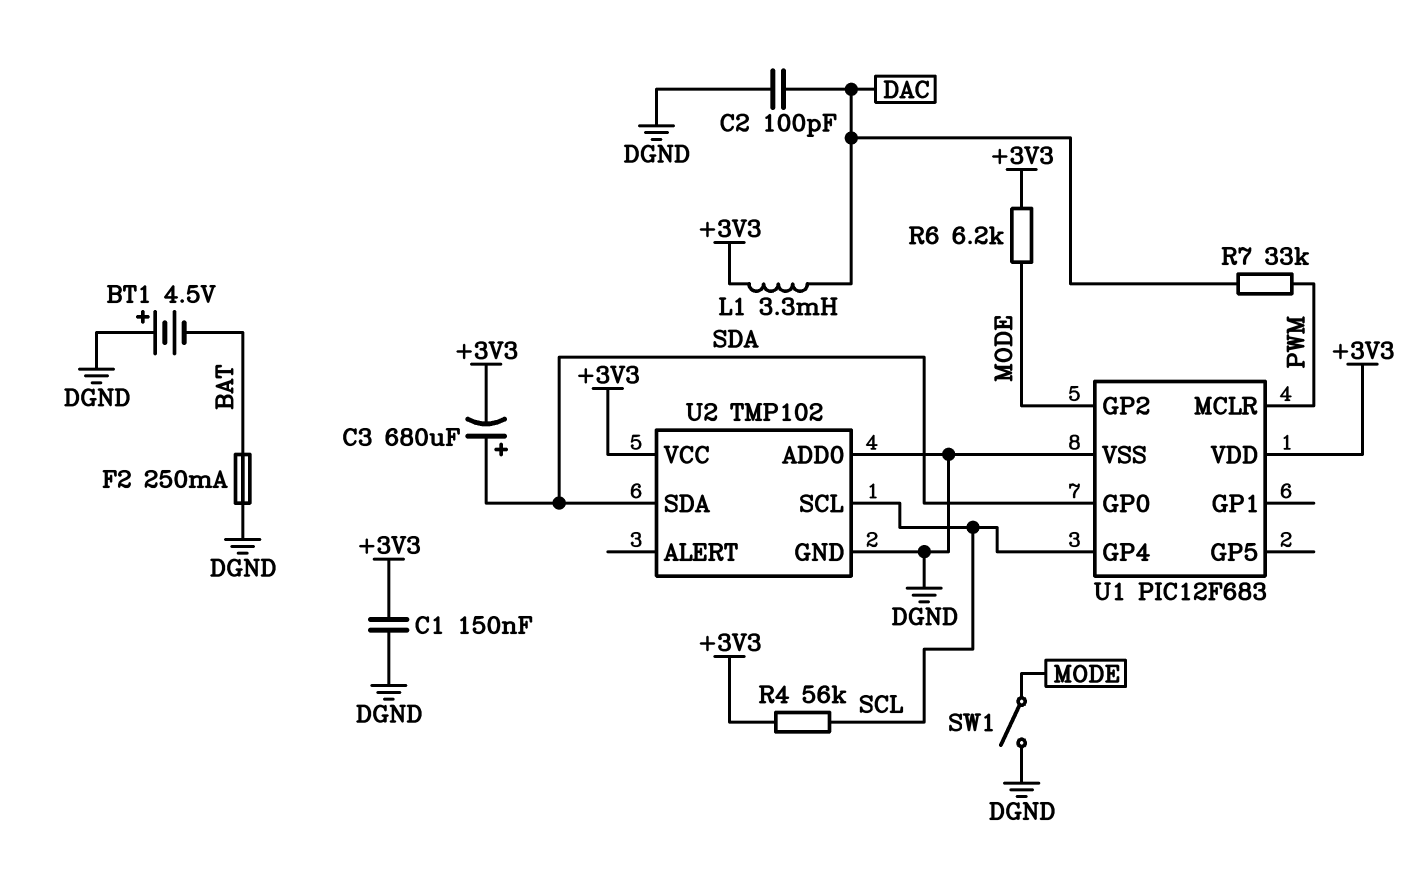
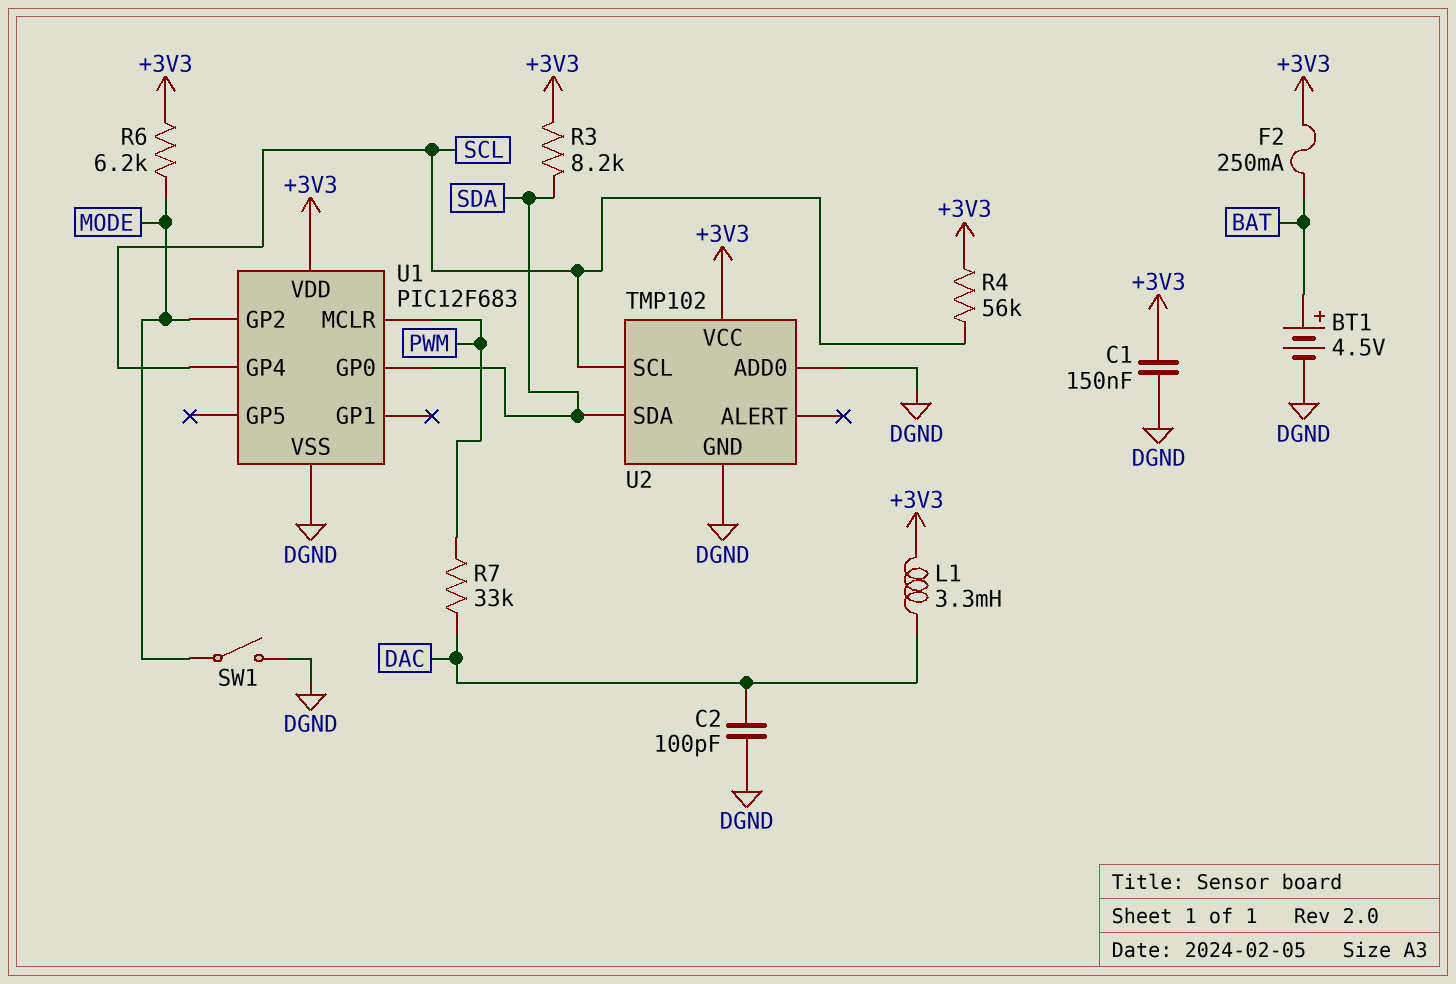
BT1: 4.5V (plus DGND, minus BAT) -> 4.5V (plus BAT, minus DGND)
C3: 680uF (plus SDA, minus +3V3) -> none
F2: 250mA (BAT, DGND) -> 250mA (+3V3, BAT)
R3: none -> 8.2k (+3V3, SDA)

